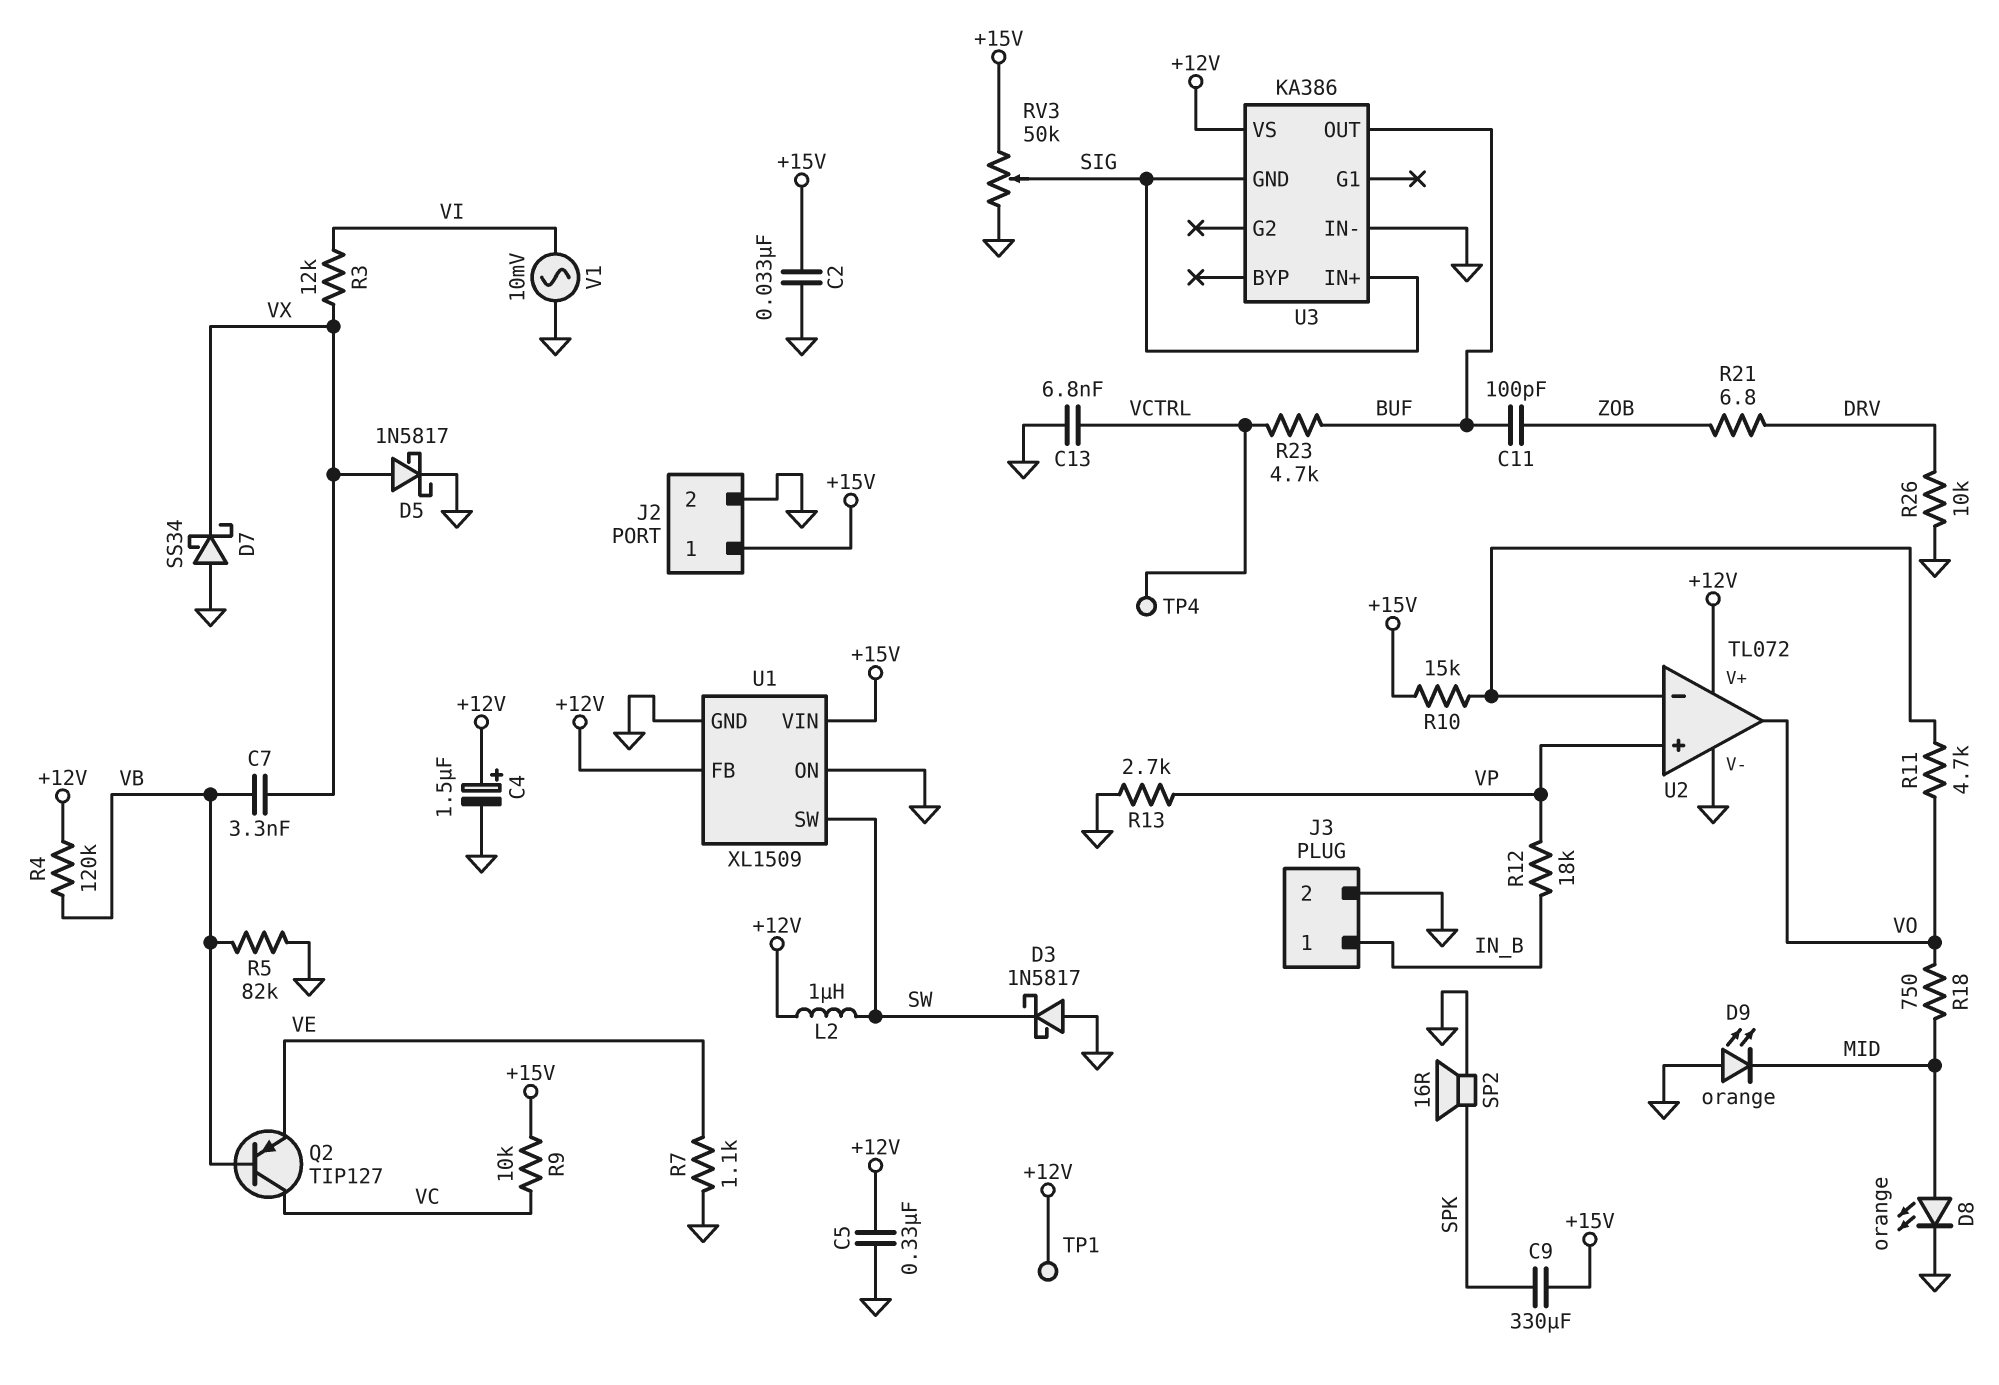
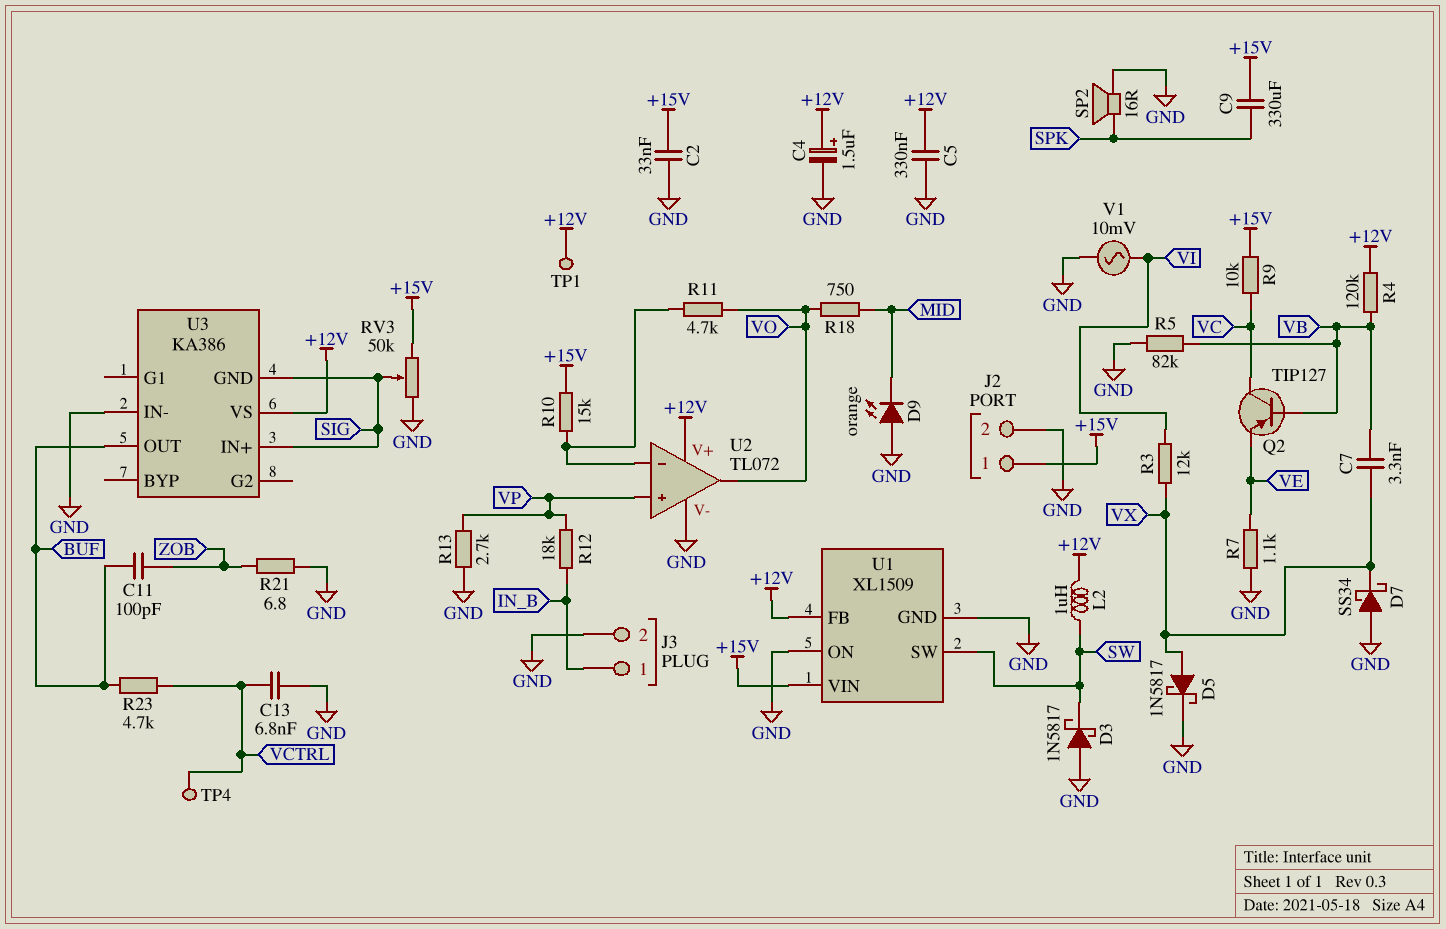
D8: LED orange (A MID, K GND) -> none
R21: 6.8 (DRV, ZOB) -> 6.8 (GND, ZOB)
R26: 10k (DRV, GND) -> none

